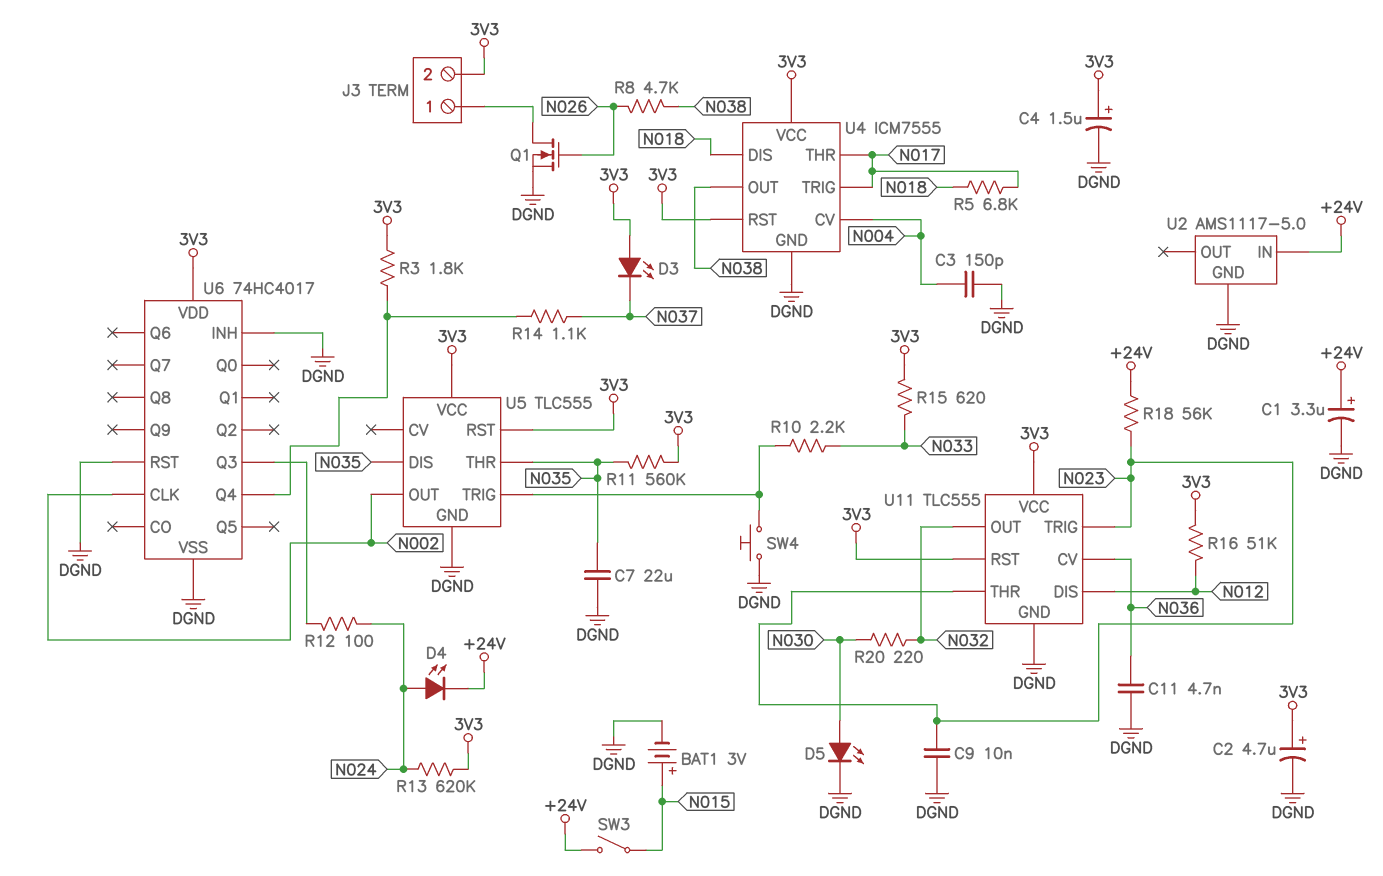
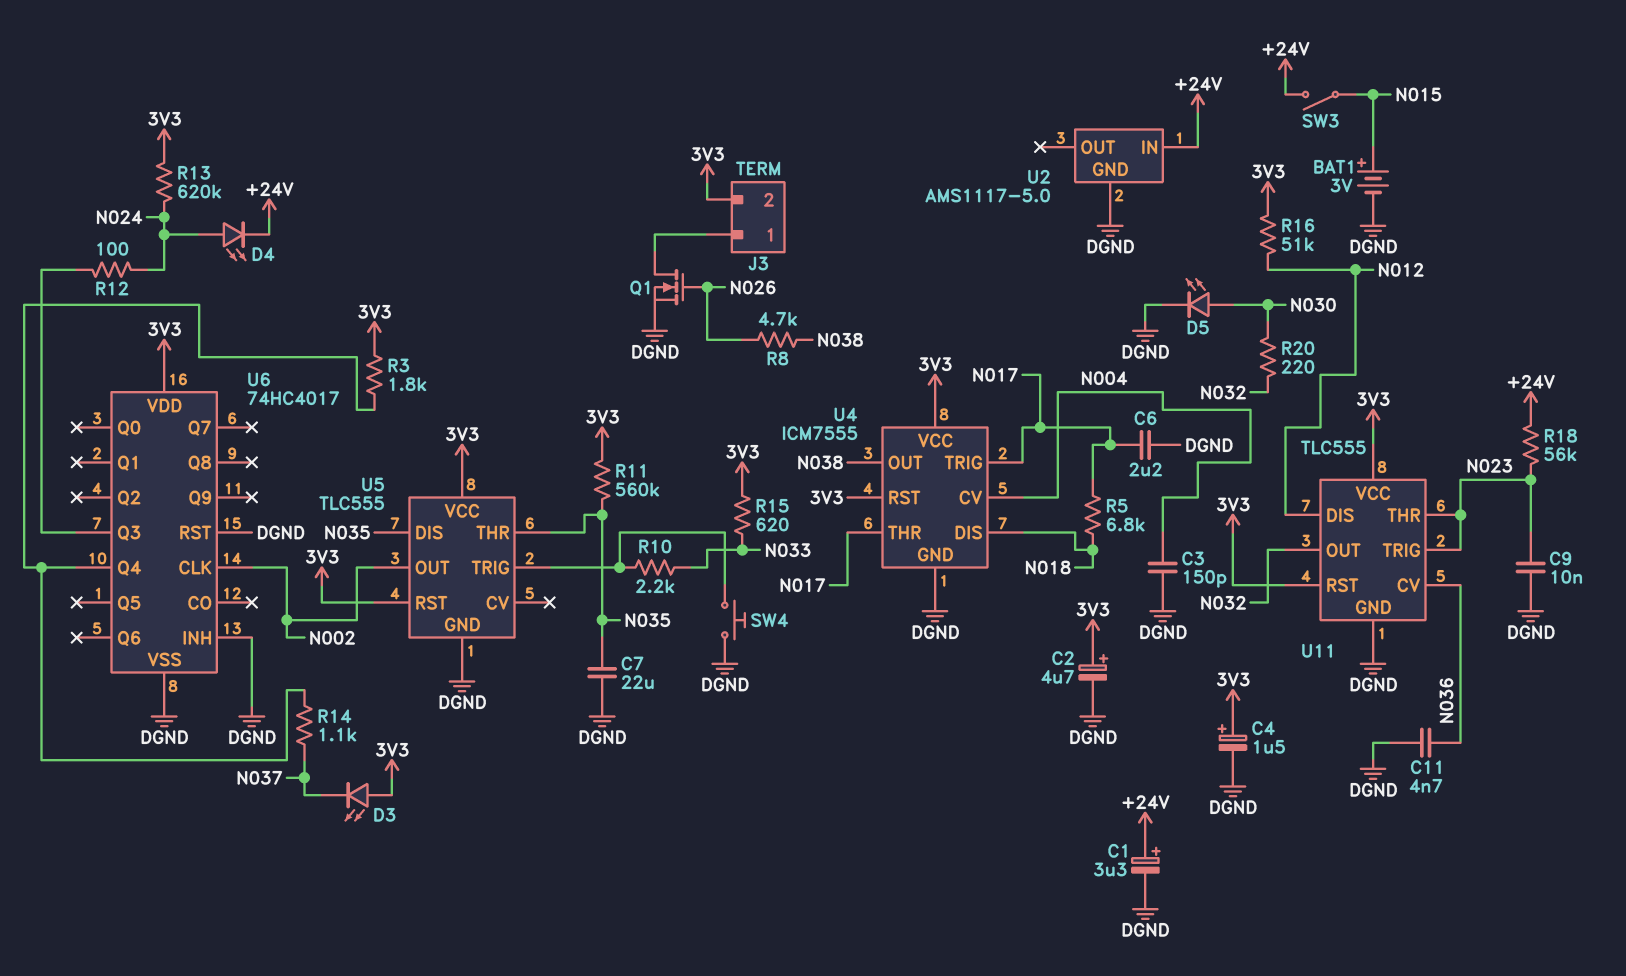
C6: none -> 2.2uF (DGND, N017)

